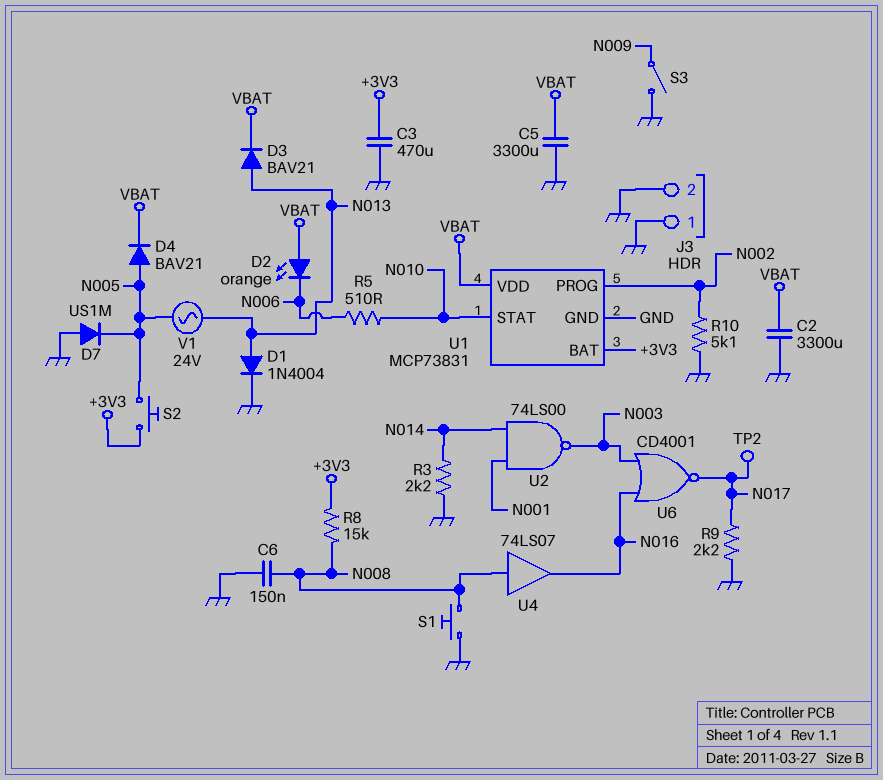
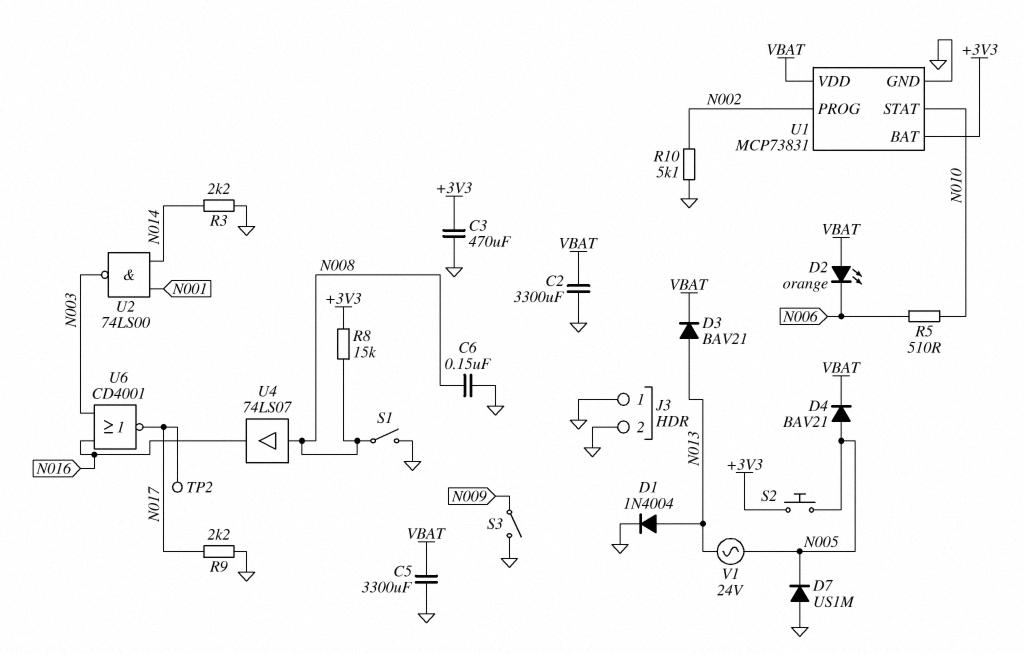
S1: button (GND, N008) -> switch (GND, N008)

